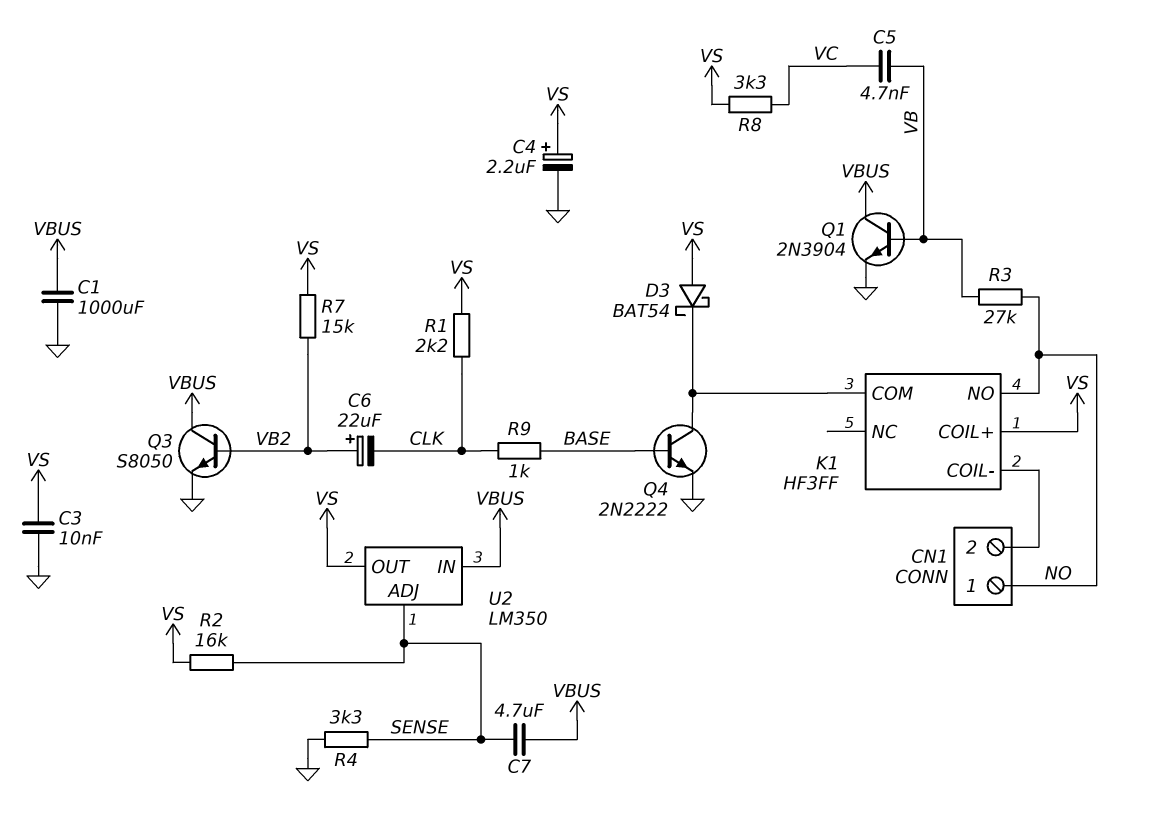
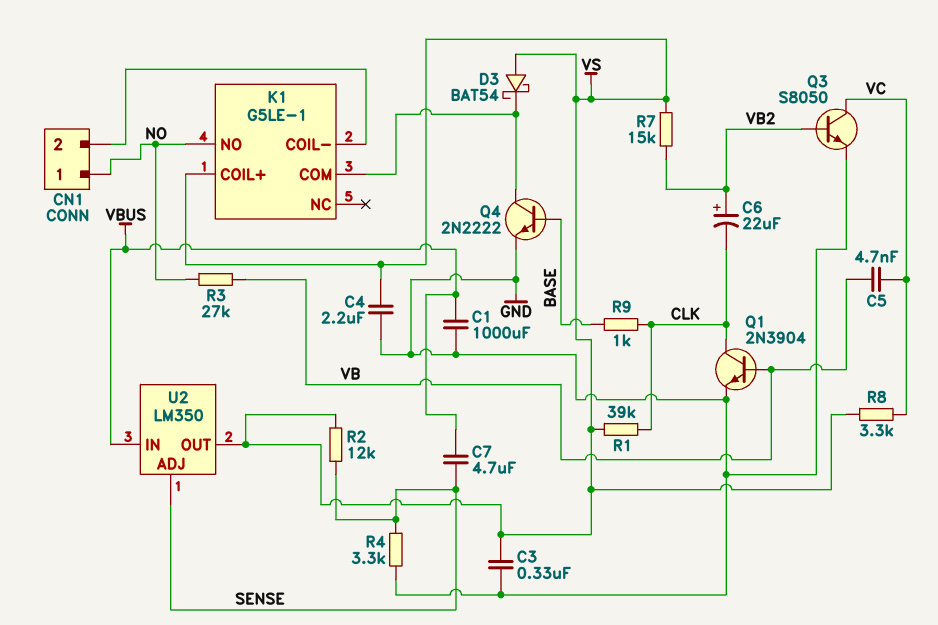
C3: 10nF (GND, VS) -> 330nF (GND, VS)
C4: 2.2uF (plus VS, minus GND) -> 2.2uF (GND, VS)
K1: HF3FF -> G5LE-1
Q1: NPN 2N3904 (B VB, C VBUS, E GND) -> NPN 2N3904 (B VB, C CLK, E GND)
Q3: NPN S8050 (B VB2, C VBUS, E GND) -> NPN S8050 (B VB2, C VC, E GND)
R1: 2.2k (CLK, VS) -> 39k (CLK, VS)
R2: 16k (SENSE, VS) -> 12k (SENSE, VS)

